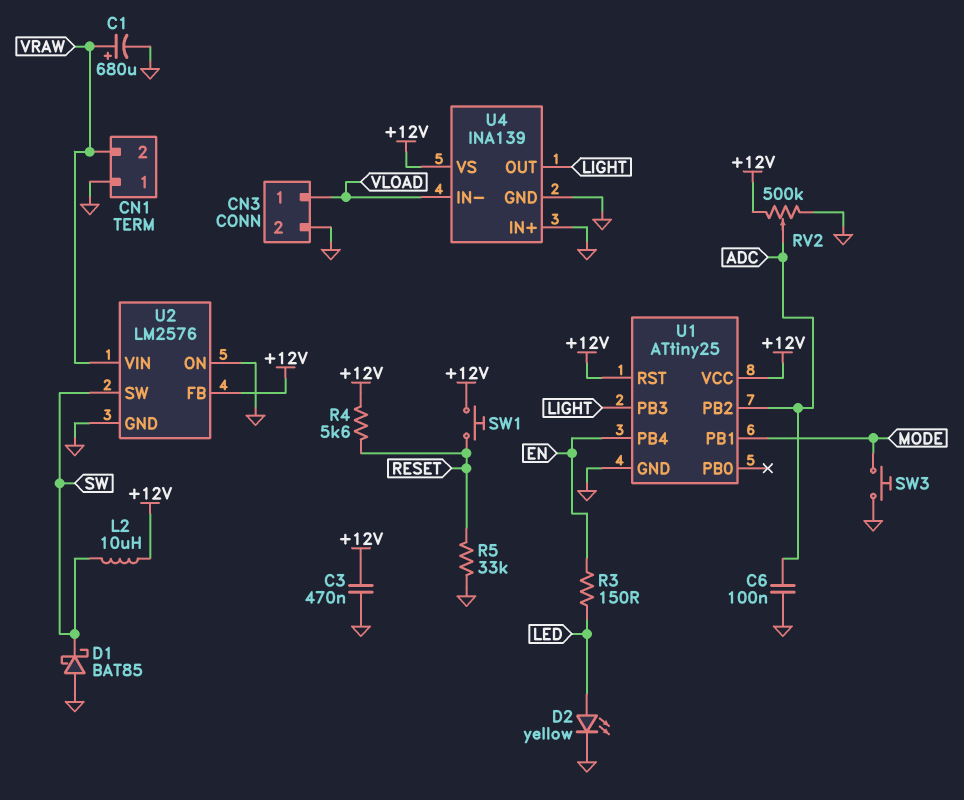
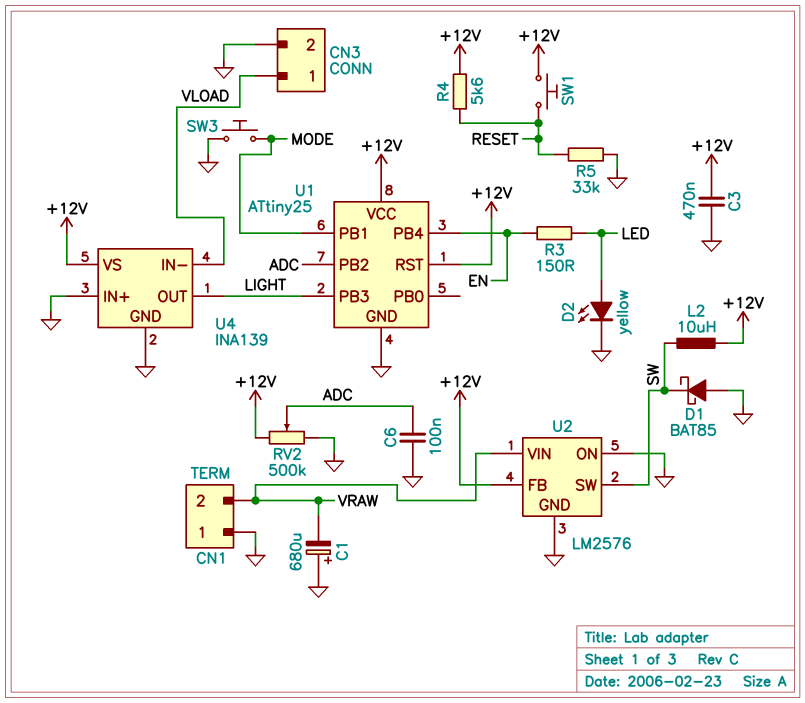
C1: 680uF (plus VRAW, minus GND) -> 680uF (plus GND, minus VRAW)

